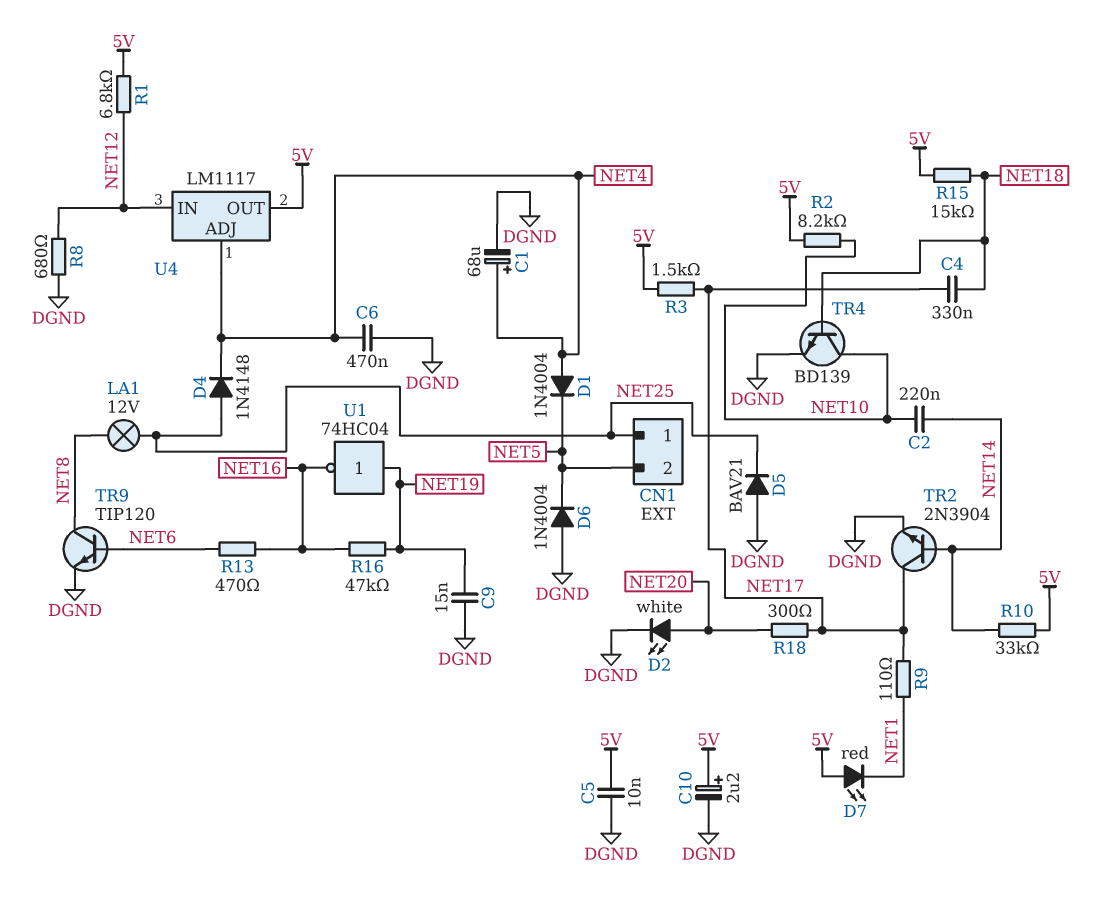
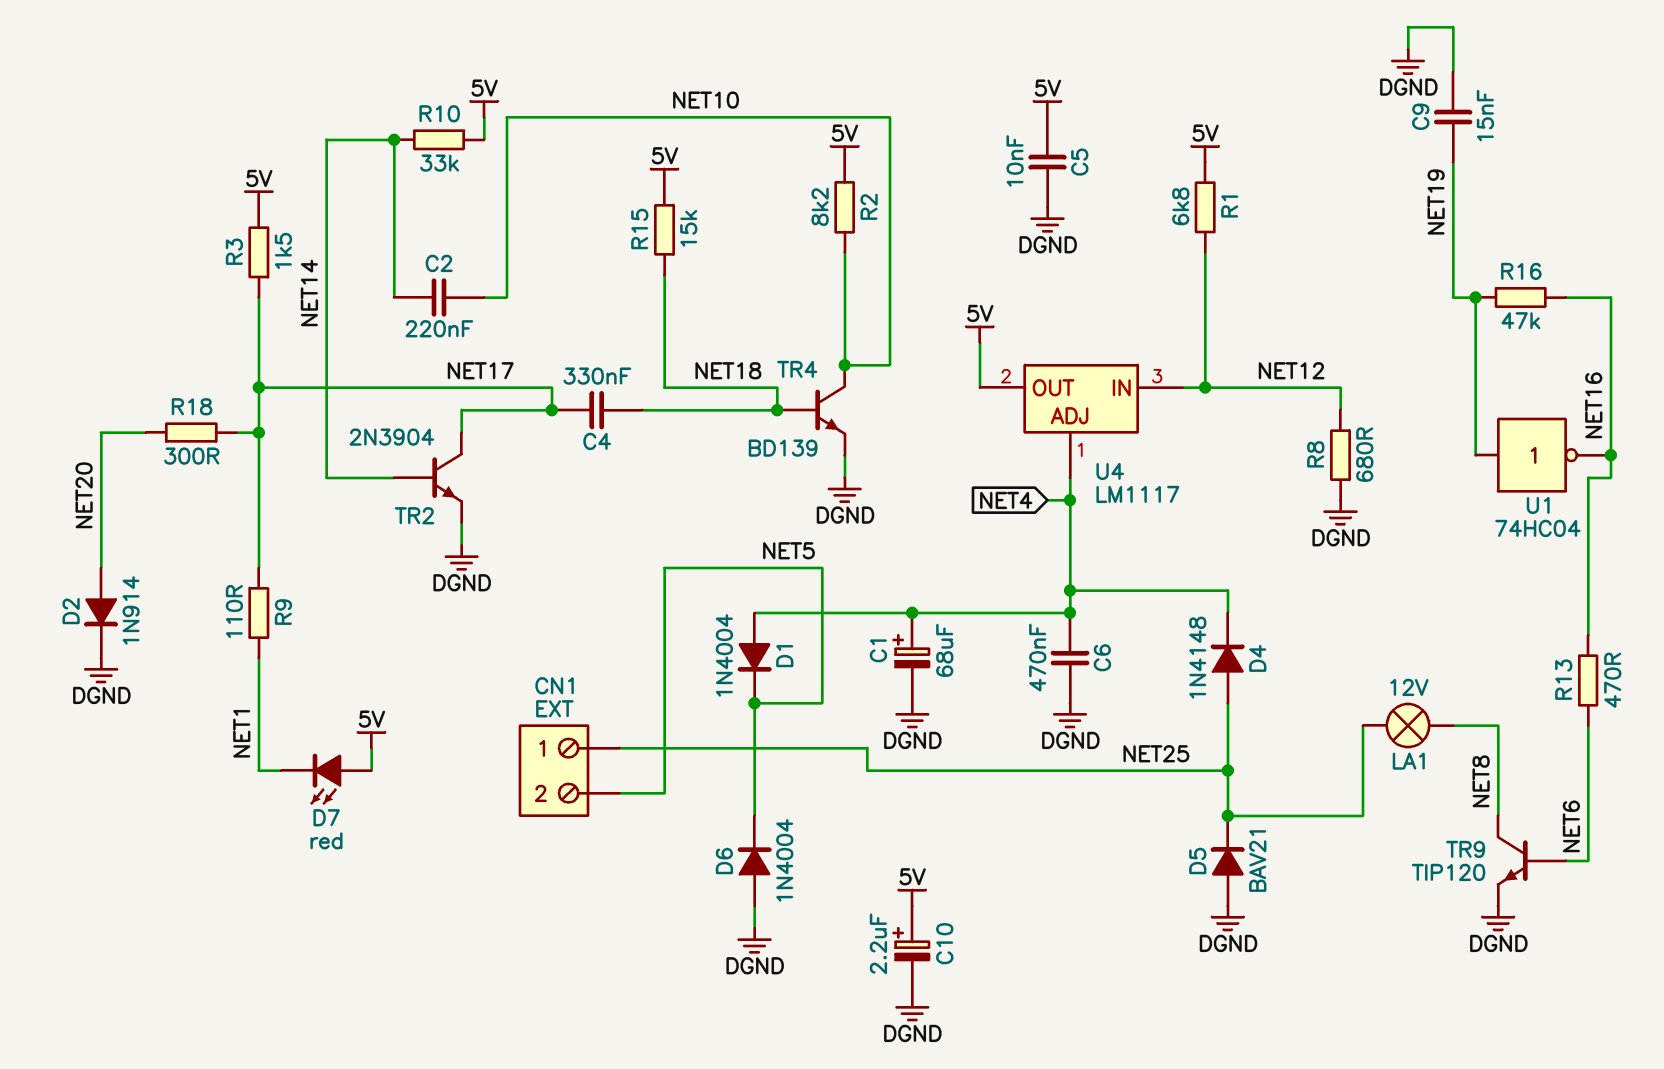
D2: LED white (A NET20, K DGND) -> diode 1N914 (A NET20, K DGND)

